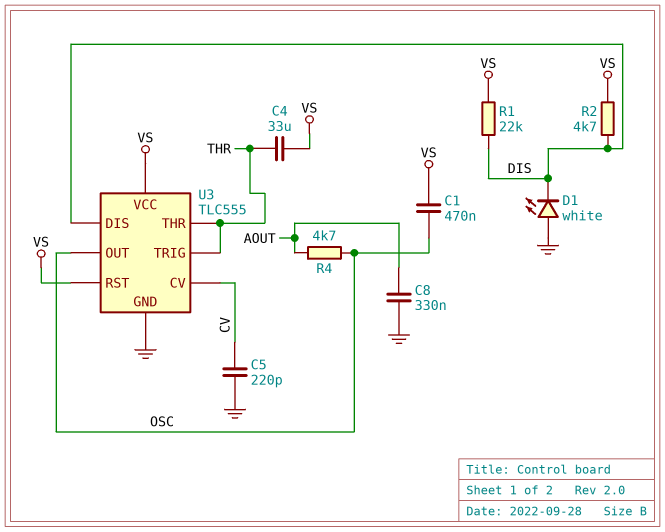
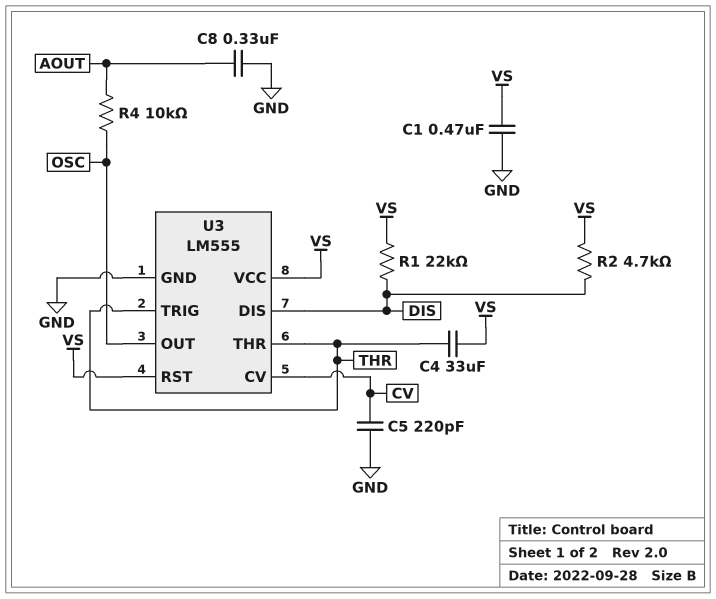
C1: 470nF (OSC, VS) -> 470nF (GND, VS)
D1: LED white (A GND, K DIS) -> none
R4: 4.7k (AOUT, OSC) -> 10k (AOUT, OSC)
U3: TLC555 -> LM555

